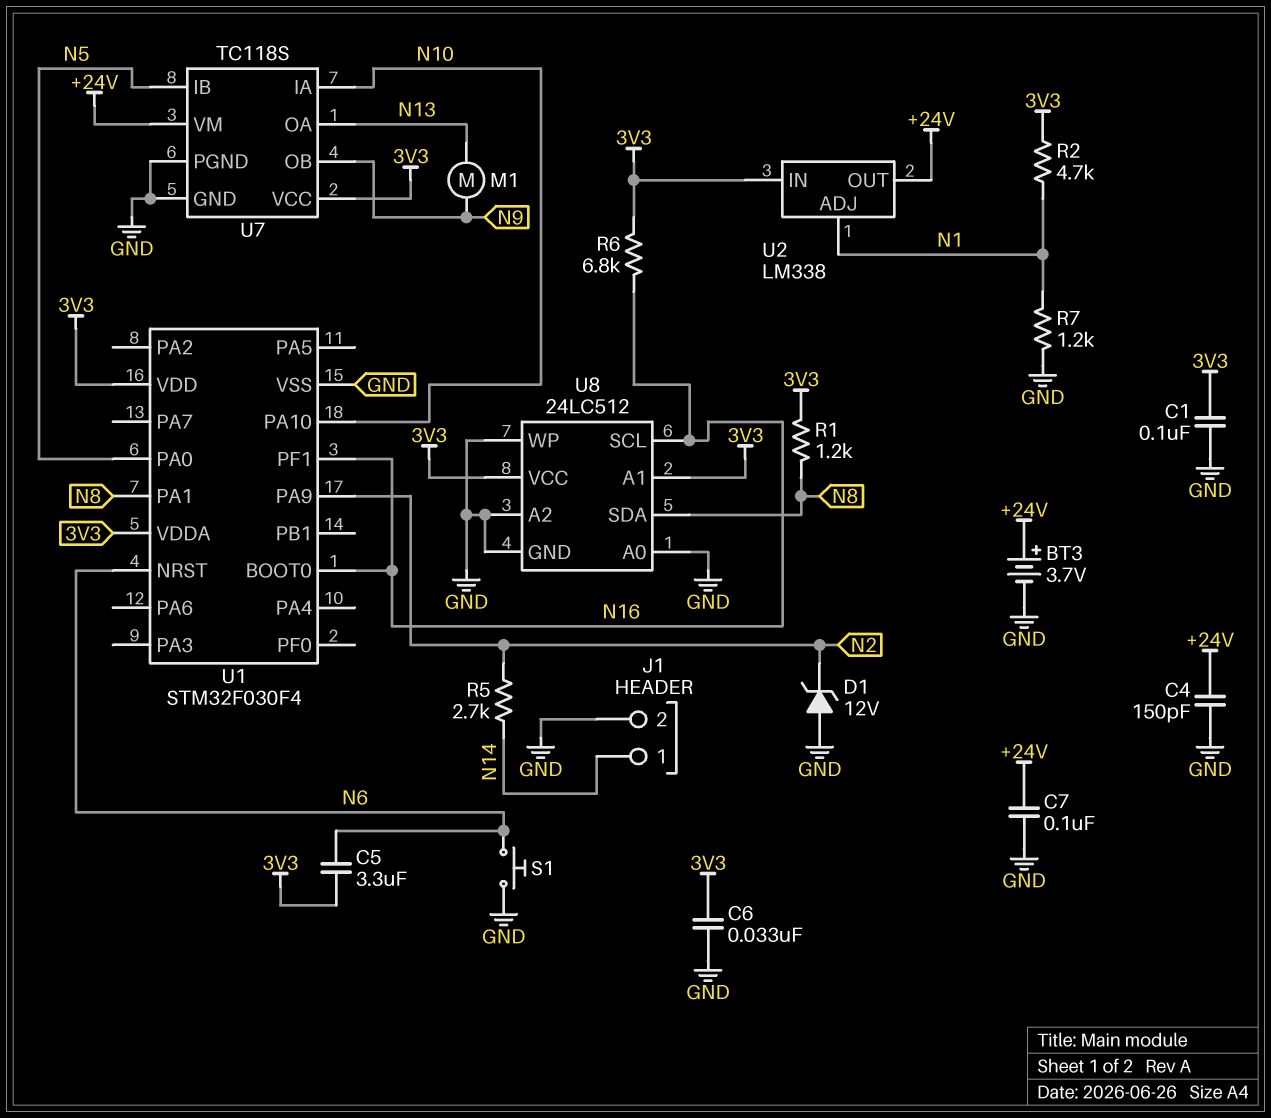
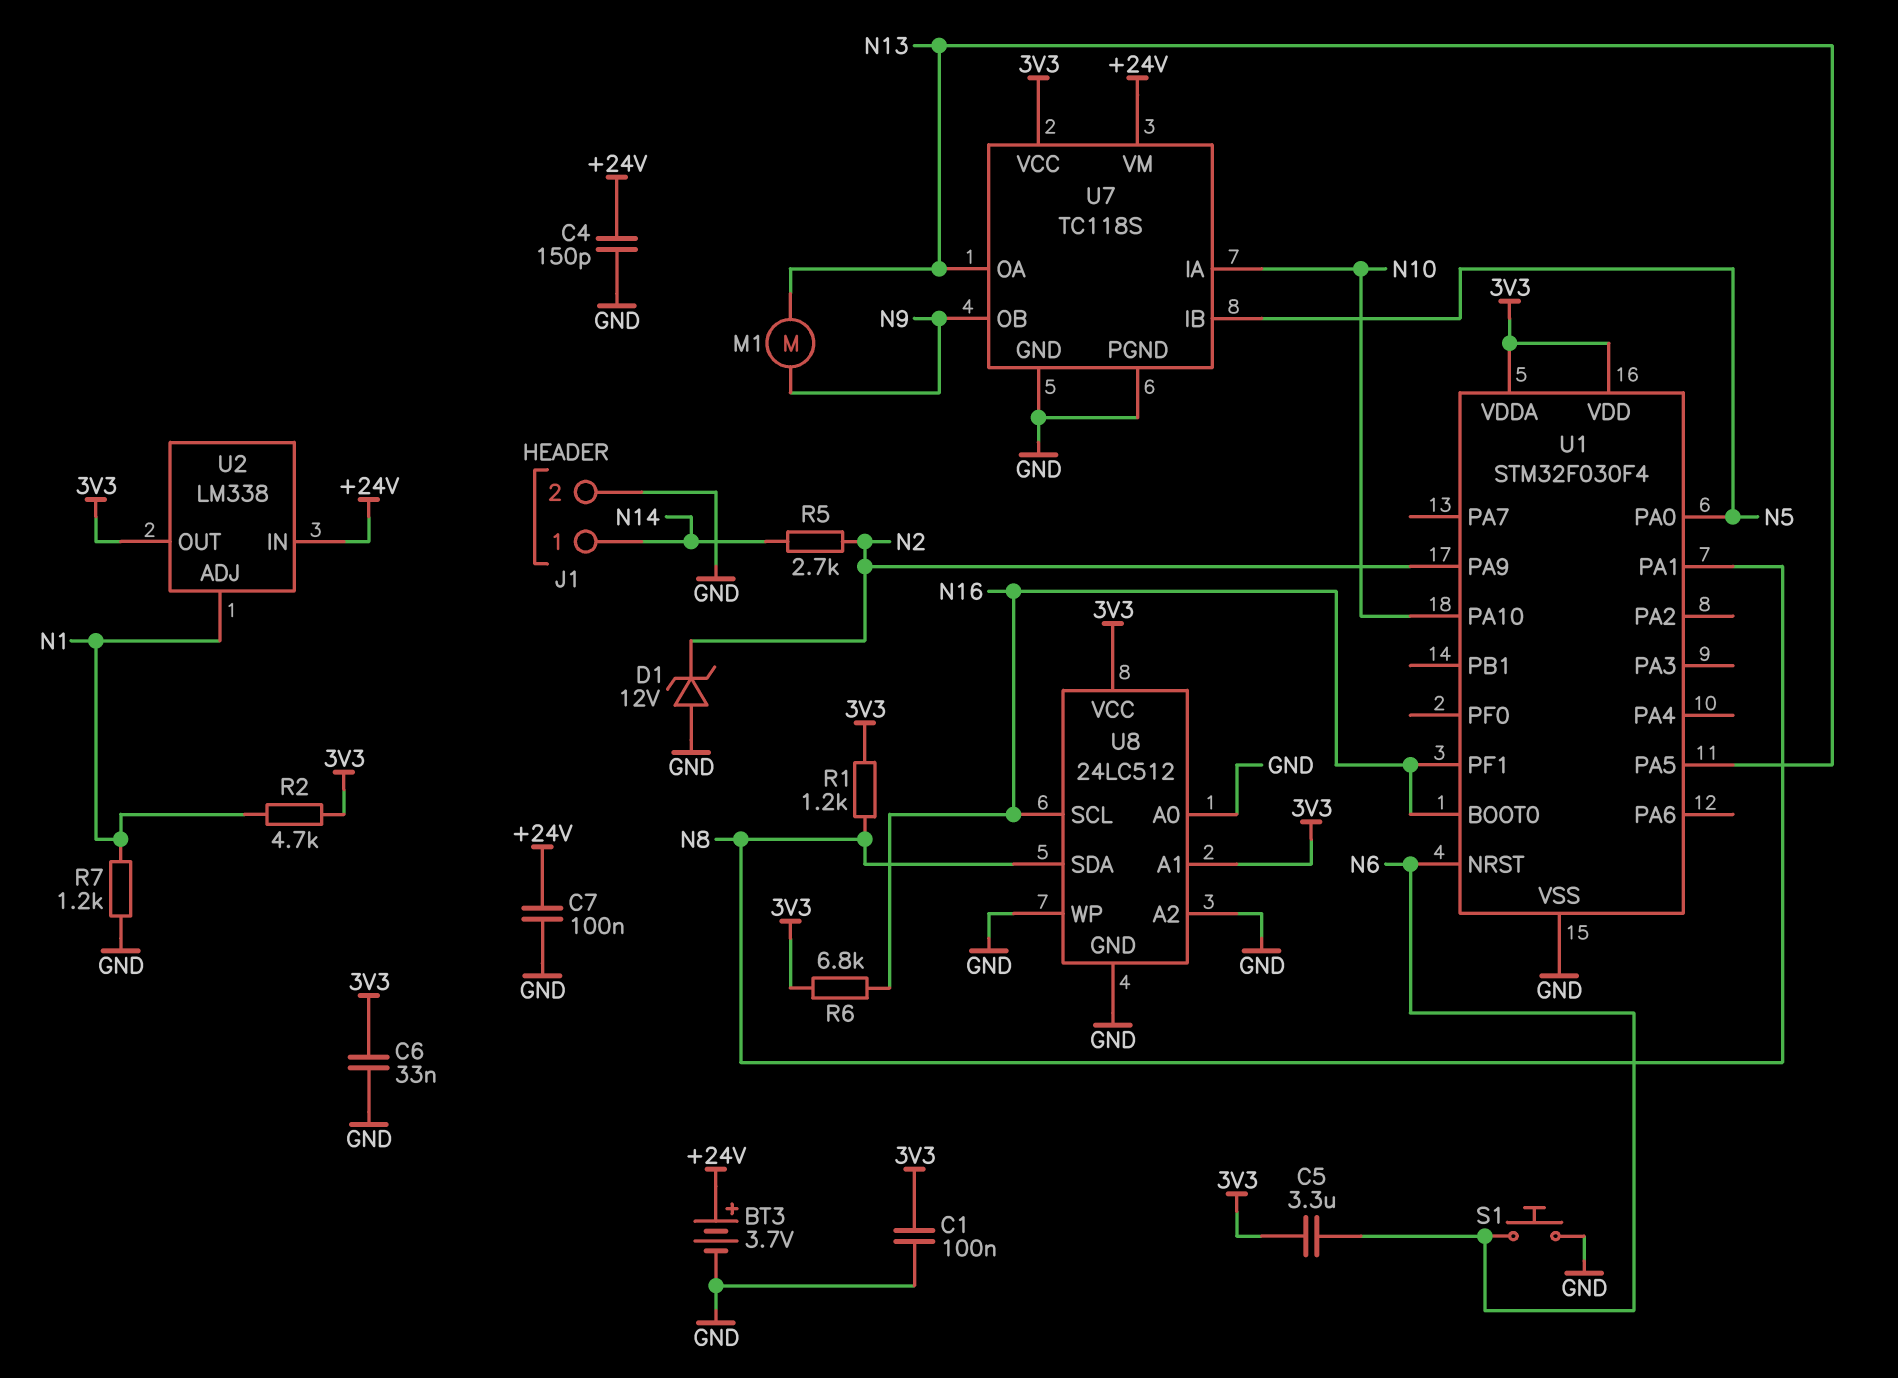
U1 pin PA5: none -> N13
U2 pin IN: 3V3 -> +24V
U2 pin OUT: +24V -> 3V3

